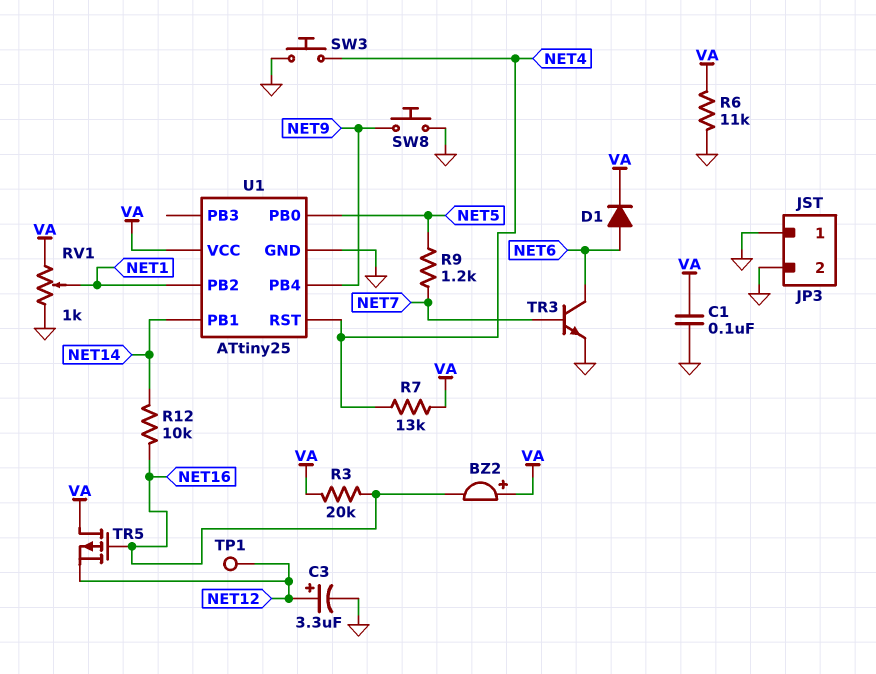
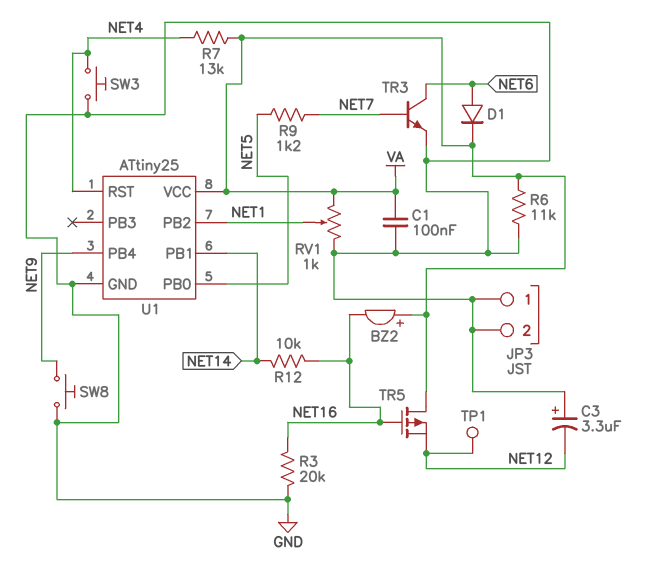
C3: 3.3uF (plus NET12, minus GND) -> 3.3uF (plus GND, minus NET12)
R3: 20k (NET16, VA) -> 20k (GND, NET16)

